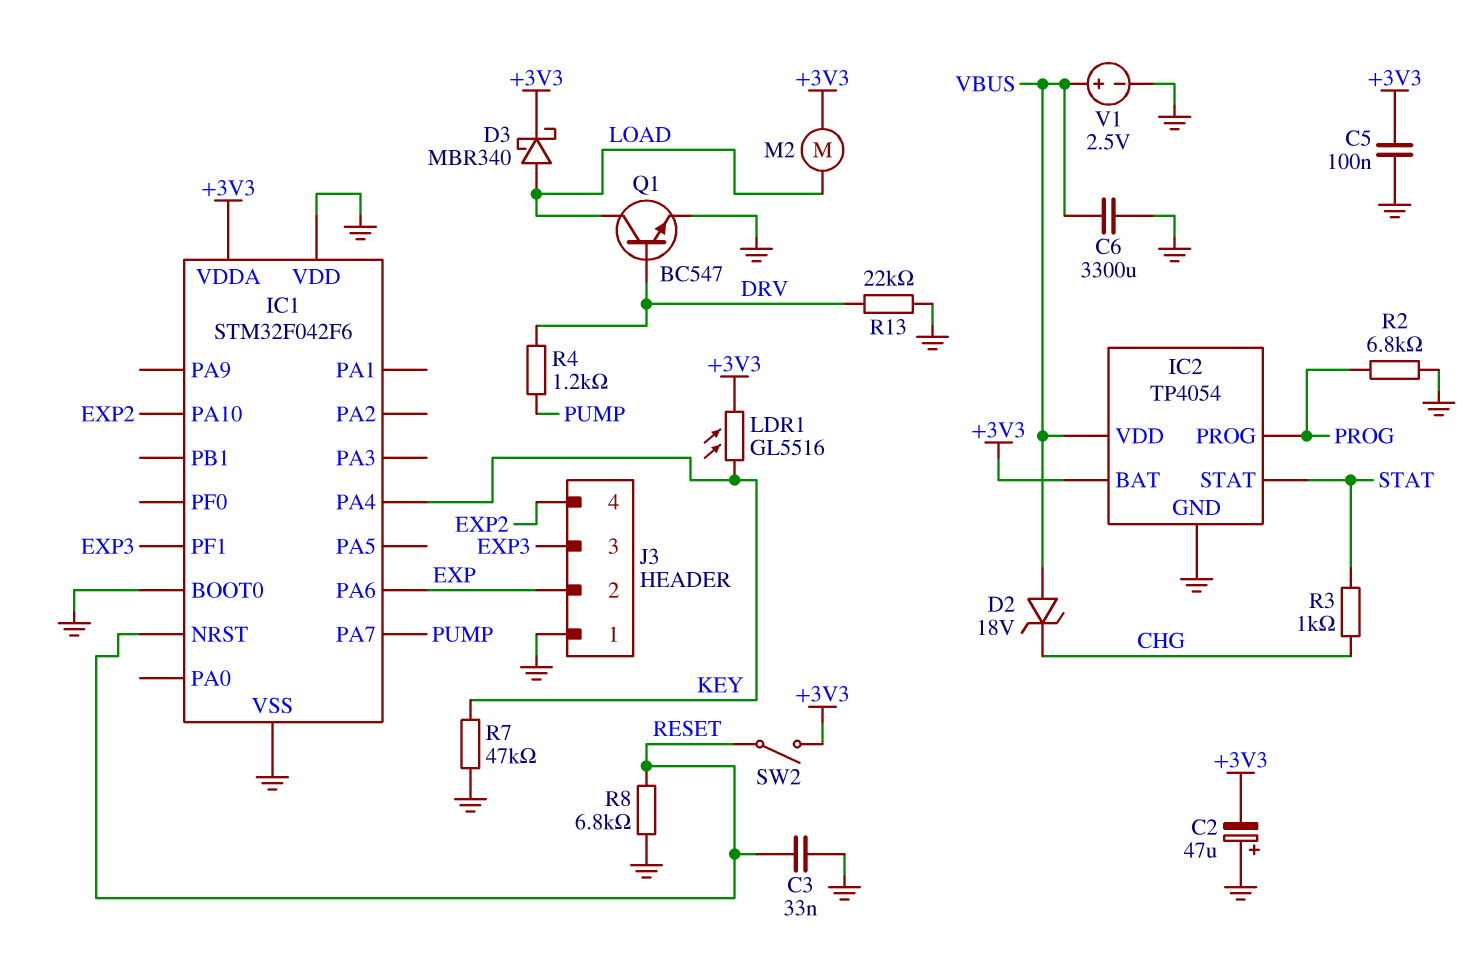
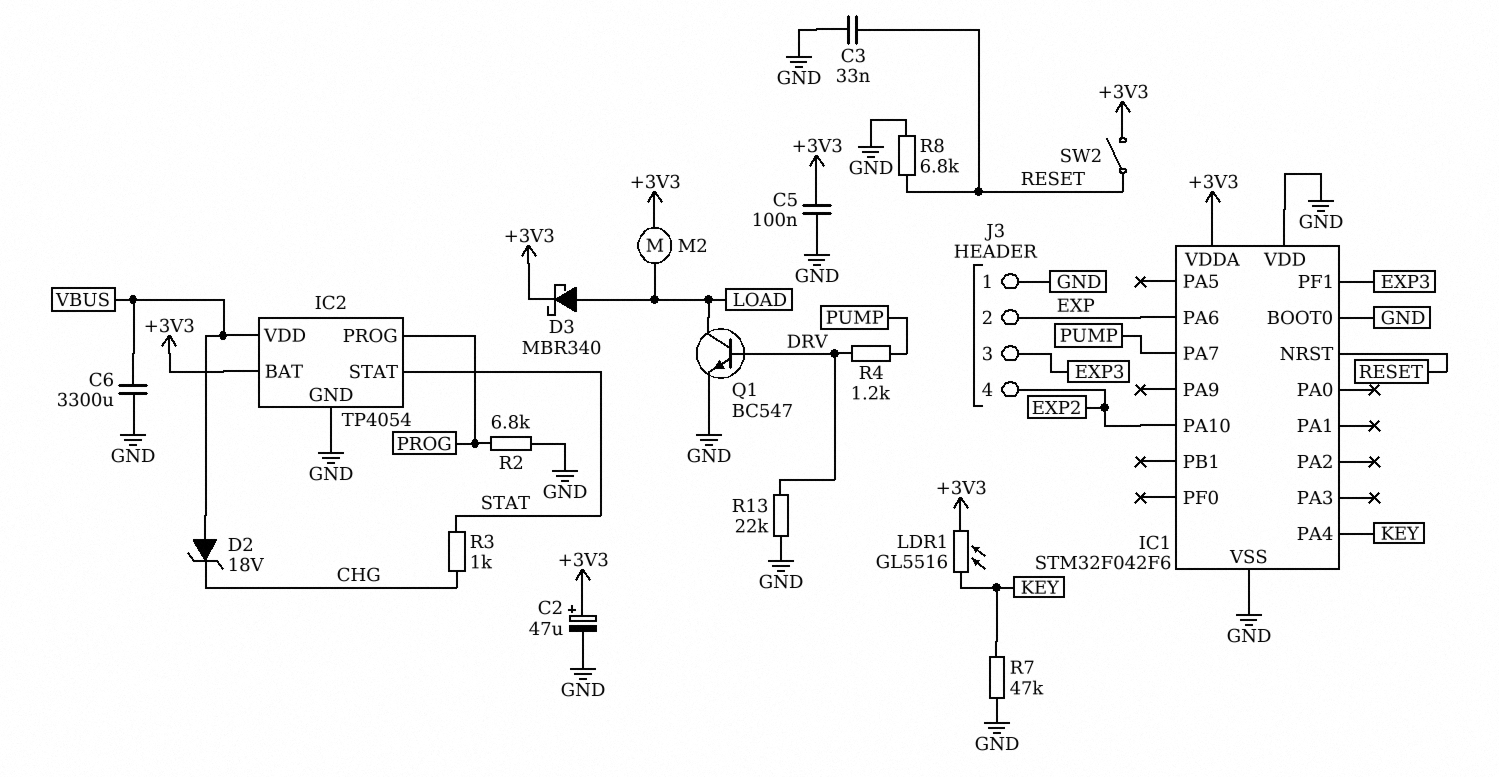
C2: 47uF (plus GND, minus +3V3) -> 47uF (plus +3V3, minus GND)
V1: 2.5V (plus VBUS, minus GND) -> none

